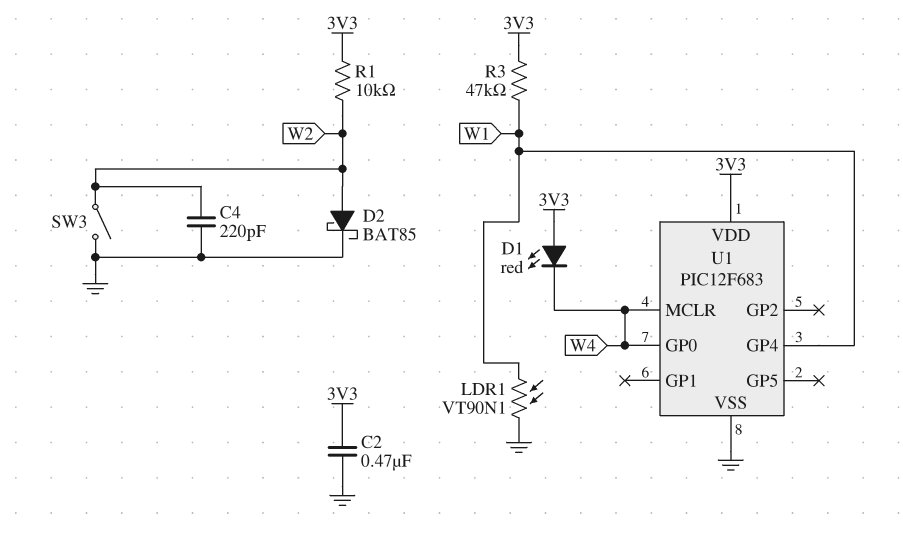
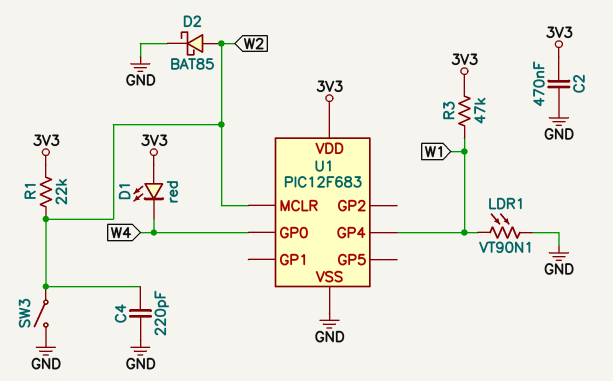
R1: 10k (3V3, W2) -> 22k (3V3, W2)
U1 pin MCLR: W4 -> W2

